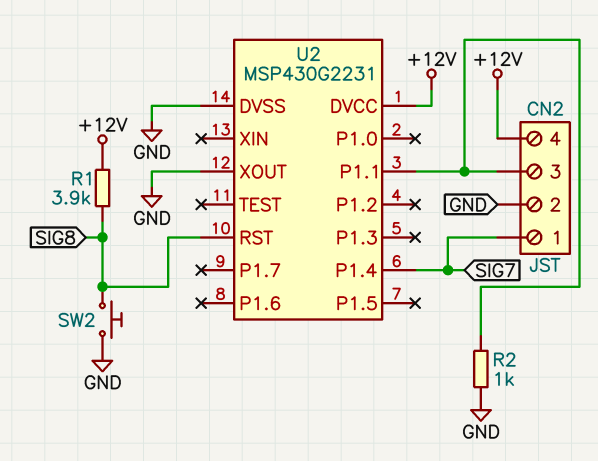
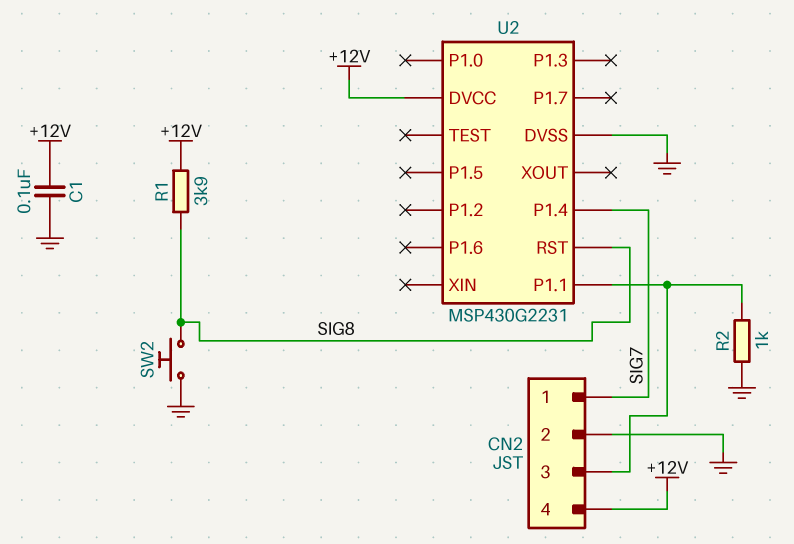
C1: none -> 100nF (+12V, GND)
U2 pin XOUT: GND -> none

